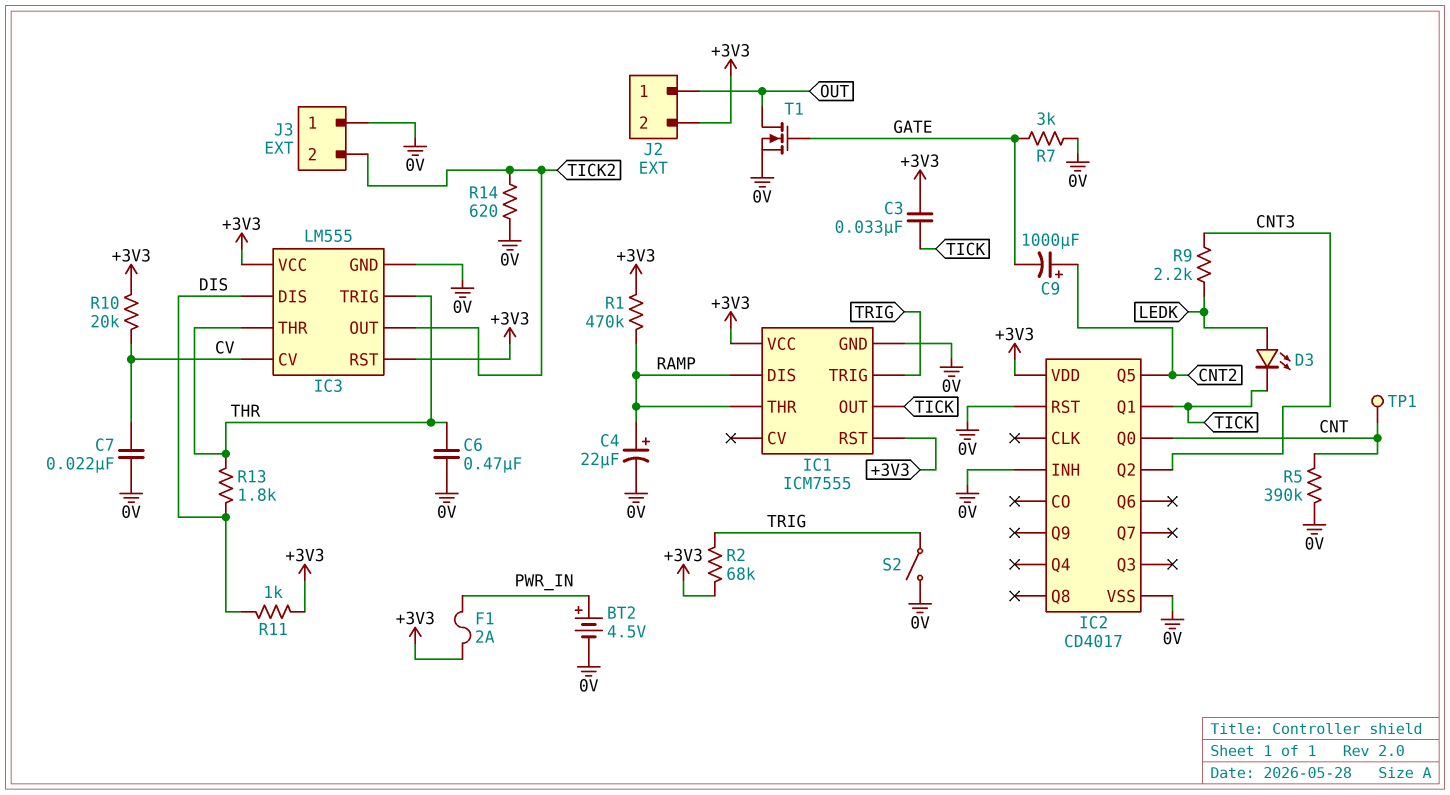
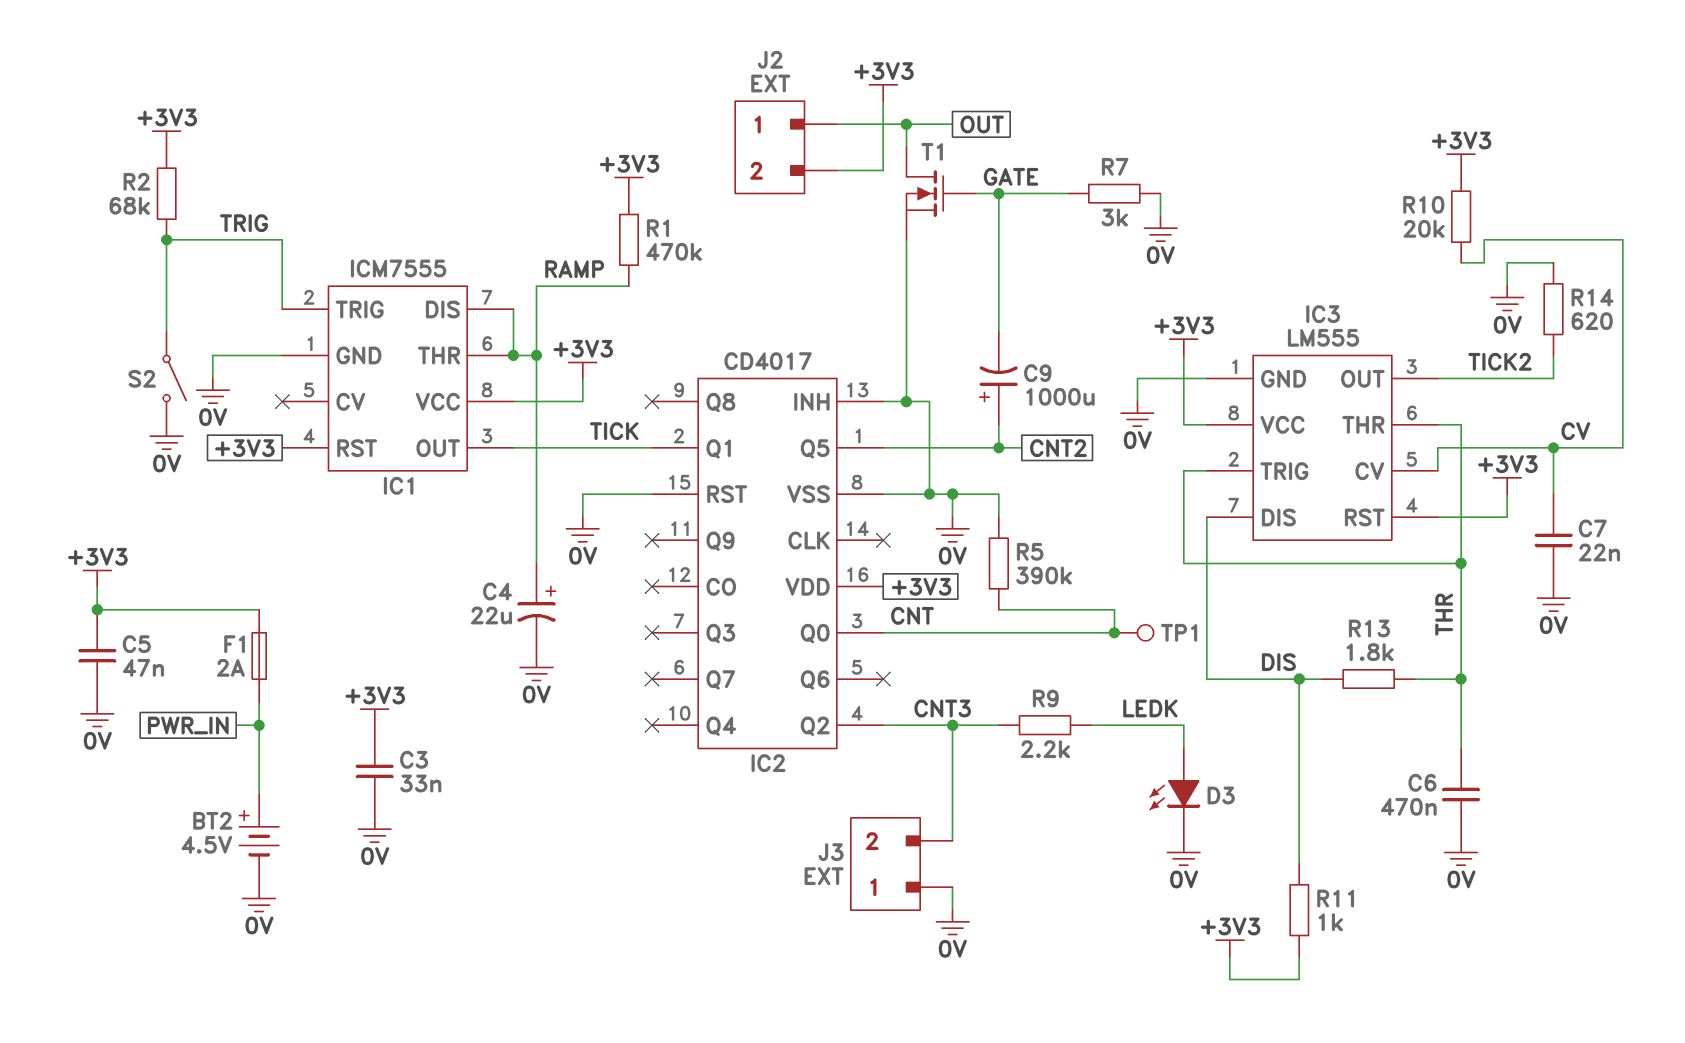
C3: 33nF (+3V3, TICK) -> 33nF (+3V3, 0V)
C5: none -> 47nF (+3V3, 0V)
D3: LED (A LEDK, K TICK) -> LED (A LEDK, K 0V)
J3 pin 2: TICK2 -> CNT3

